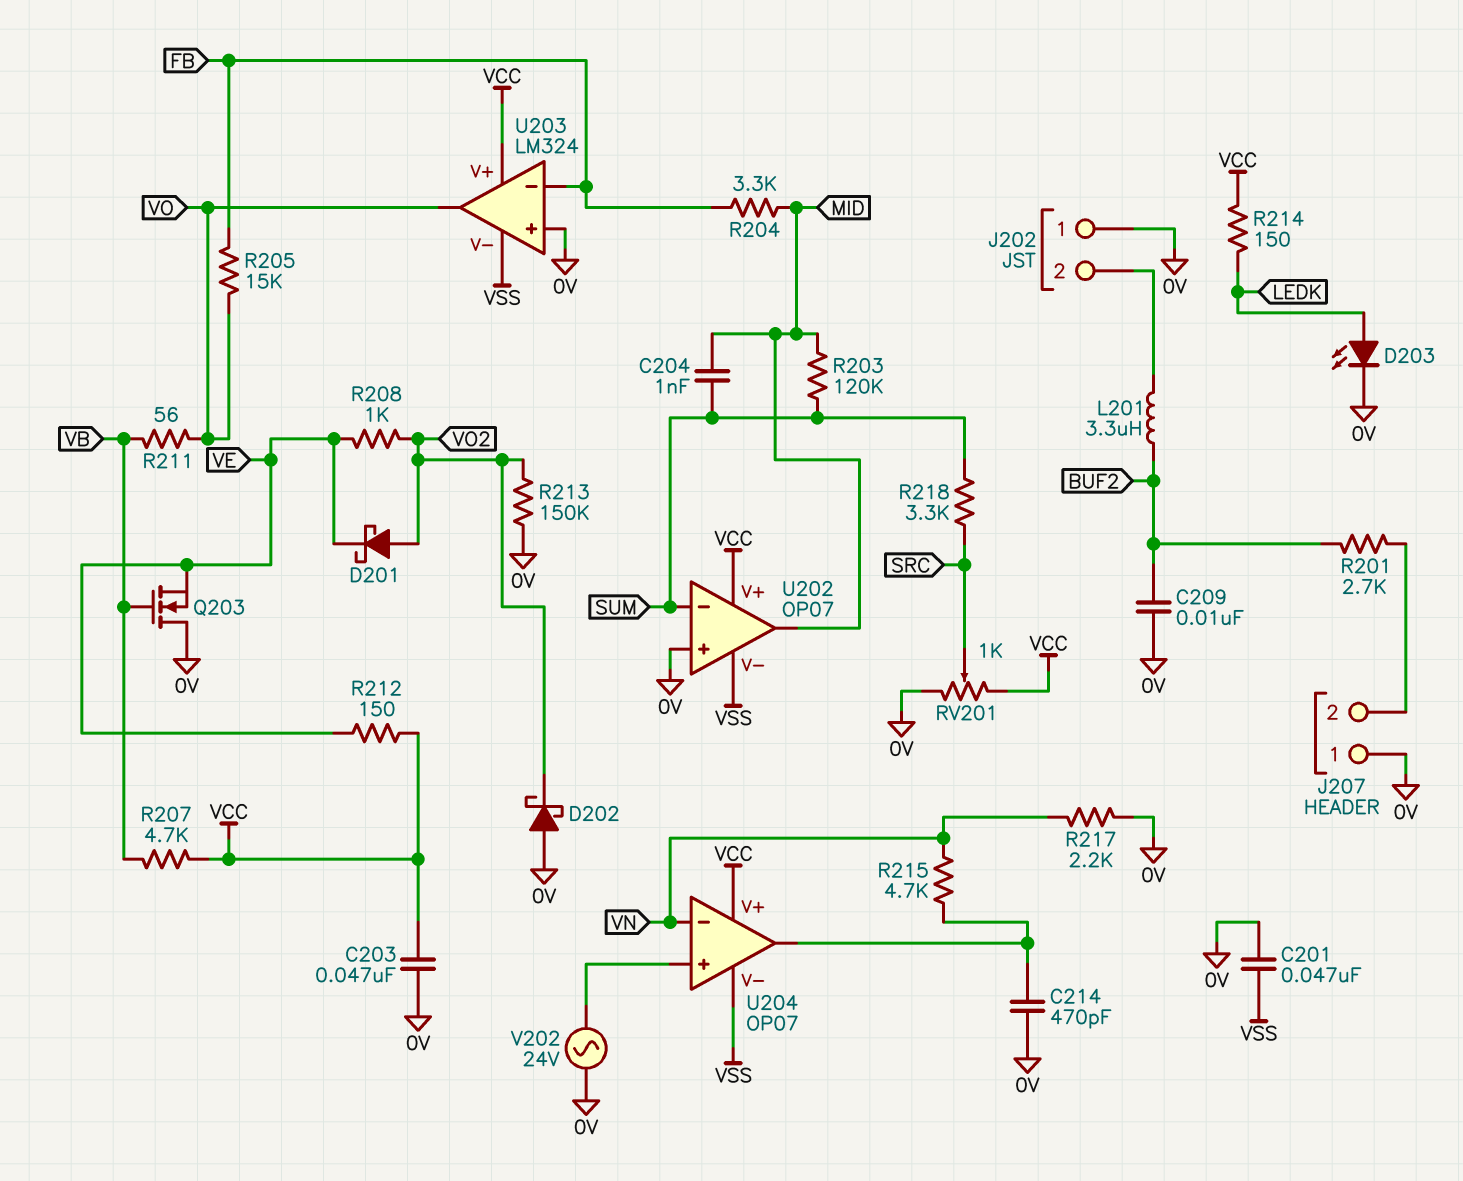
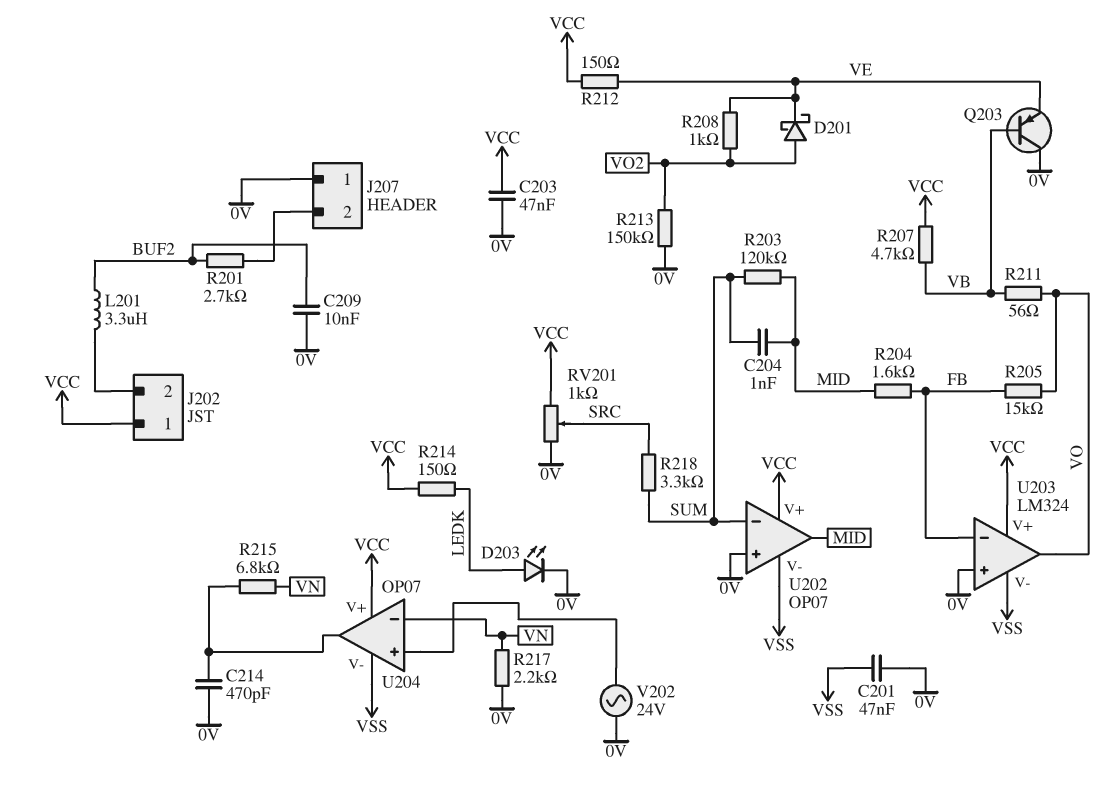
D202: schottky (A 0V, K VO2) -> none
J202 pin 1: 0V -> VCC
Q203: NMOS (G VB, D 0V, S VE) -> PNP (B VB, C 0V, E VE)
R204: 3.3k (FB, MID) -> 1.6k (FB, MID)
R215: 4.7k (U204/out, VN) -> 6.8k (U204/out, VN)

